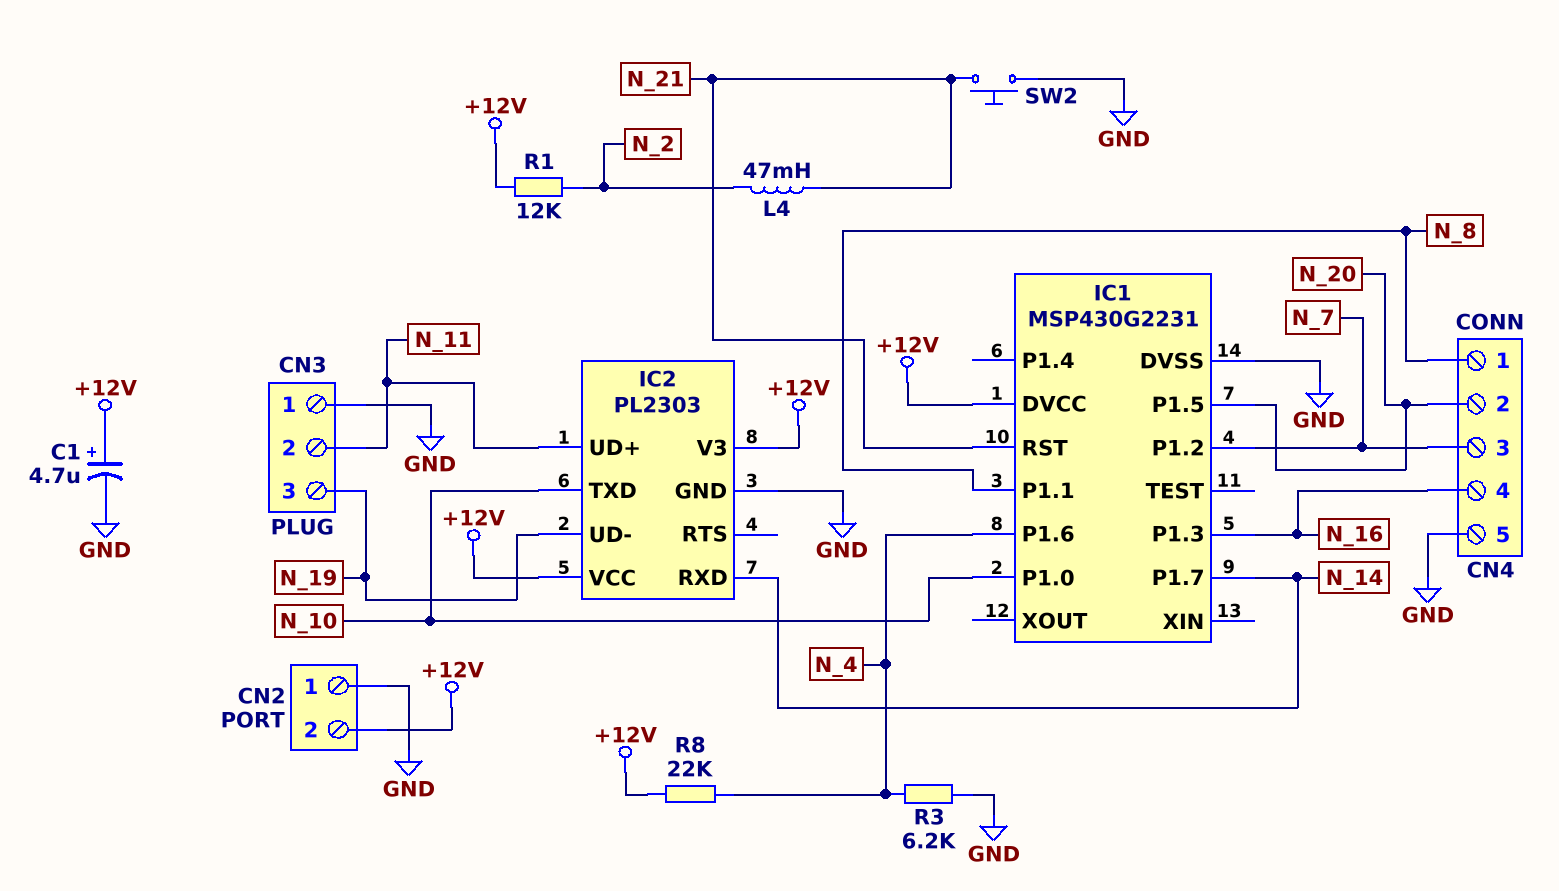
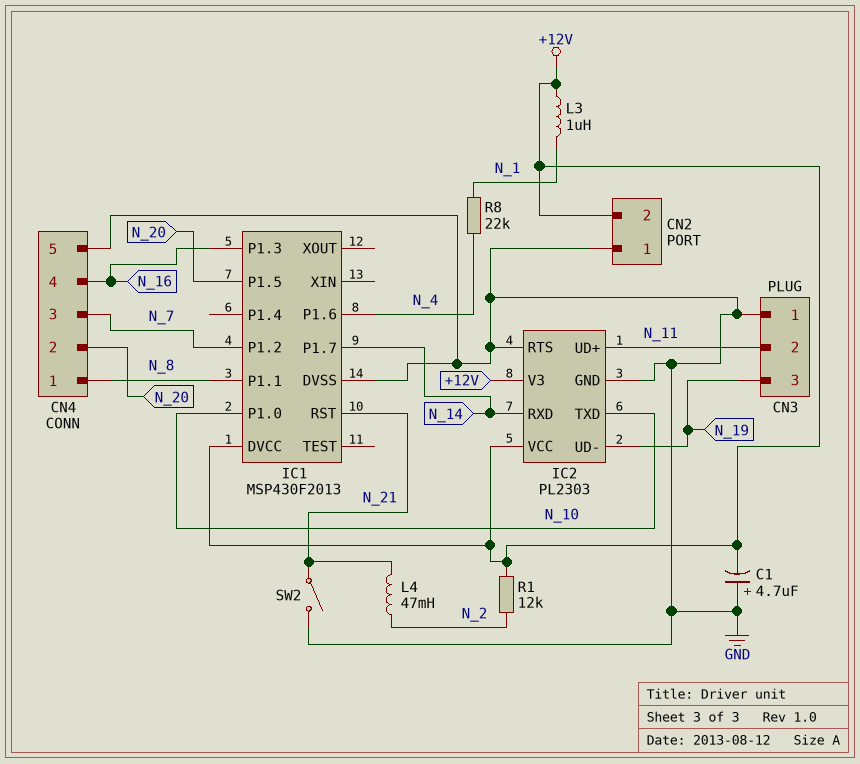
C1: 4.7uF (plus +12V, minus GND) -> 4.7uF (plus GND, minus +12V)
IC1: MSP430G2231 -> MSP430F2013
IC2 pin RTS: none -> GND
L3: none -> 1uH (+12V, N_1)
R3: 6.2k (GND, N_4) -> none
R8: 22k (+12V, N_4) -> 22k (N_1, N_4)
SW2: button (GND, N_21) -> switch (GND, N_21)

